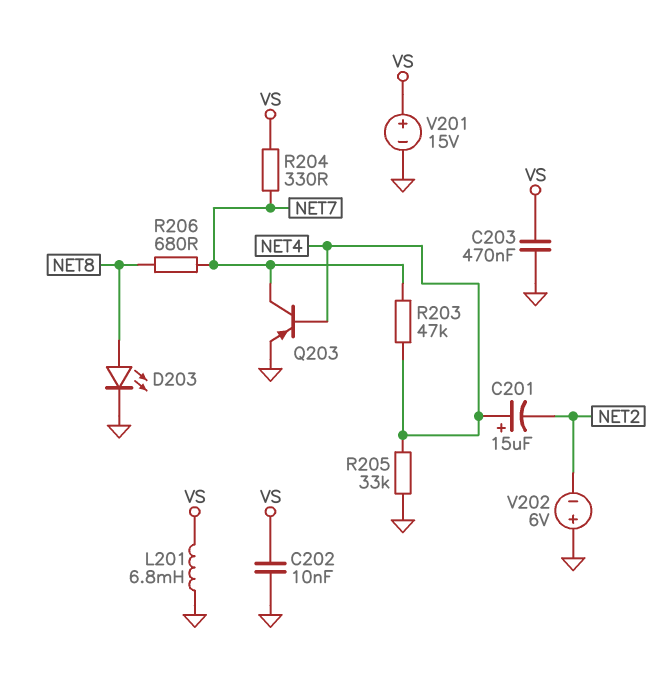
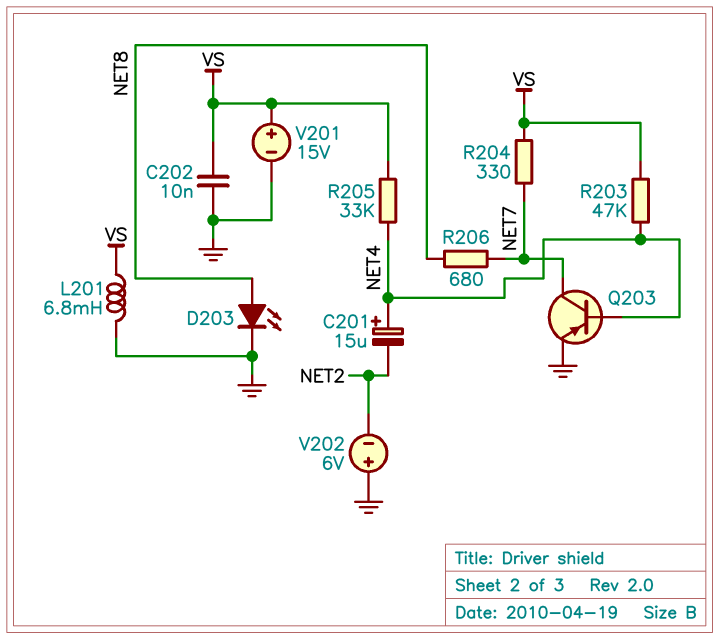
C203: 470nF (GND, VS) -> none
R203: 47k (NET4, NET7) -> 47k (NET4, VS)
R205: 33k (GND, NET4) -> 33k (NET4, VS)

